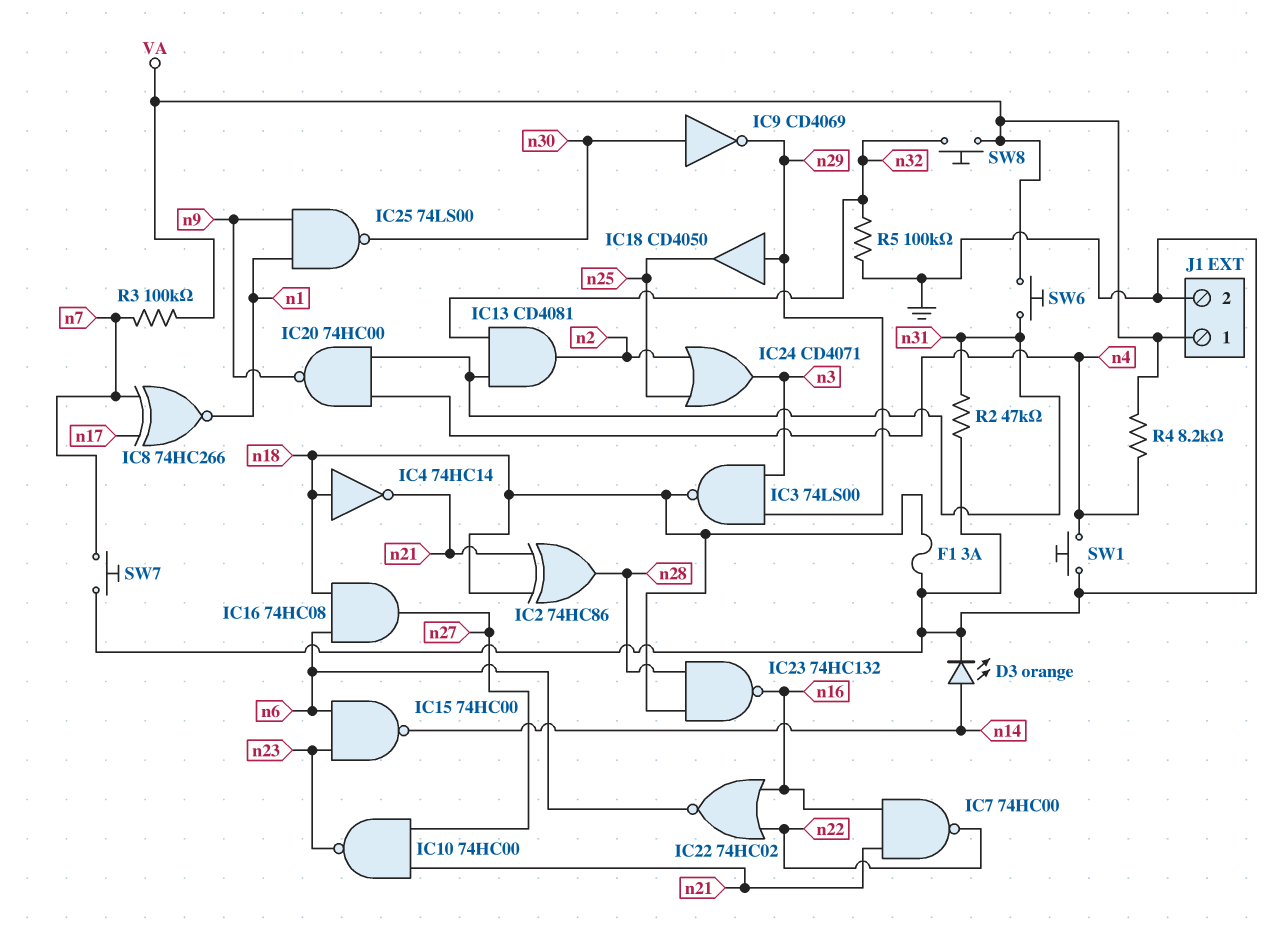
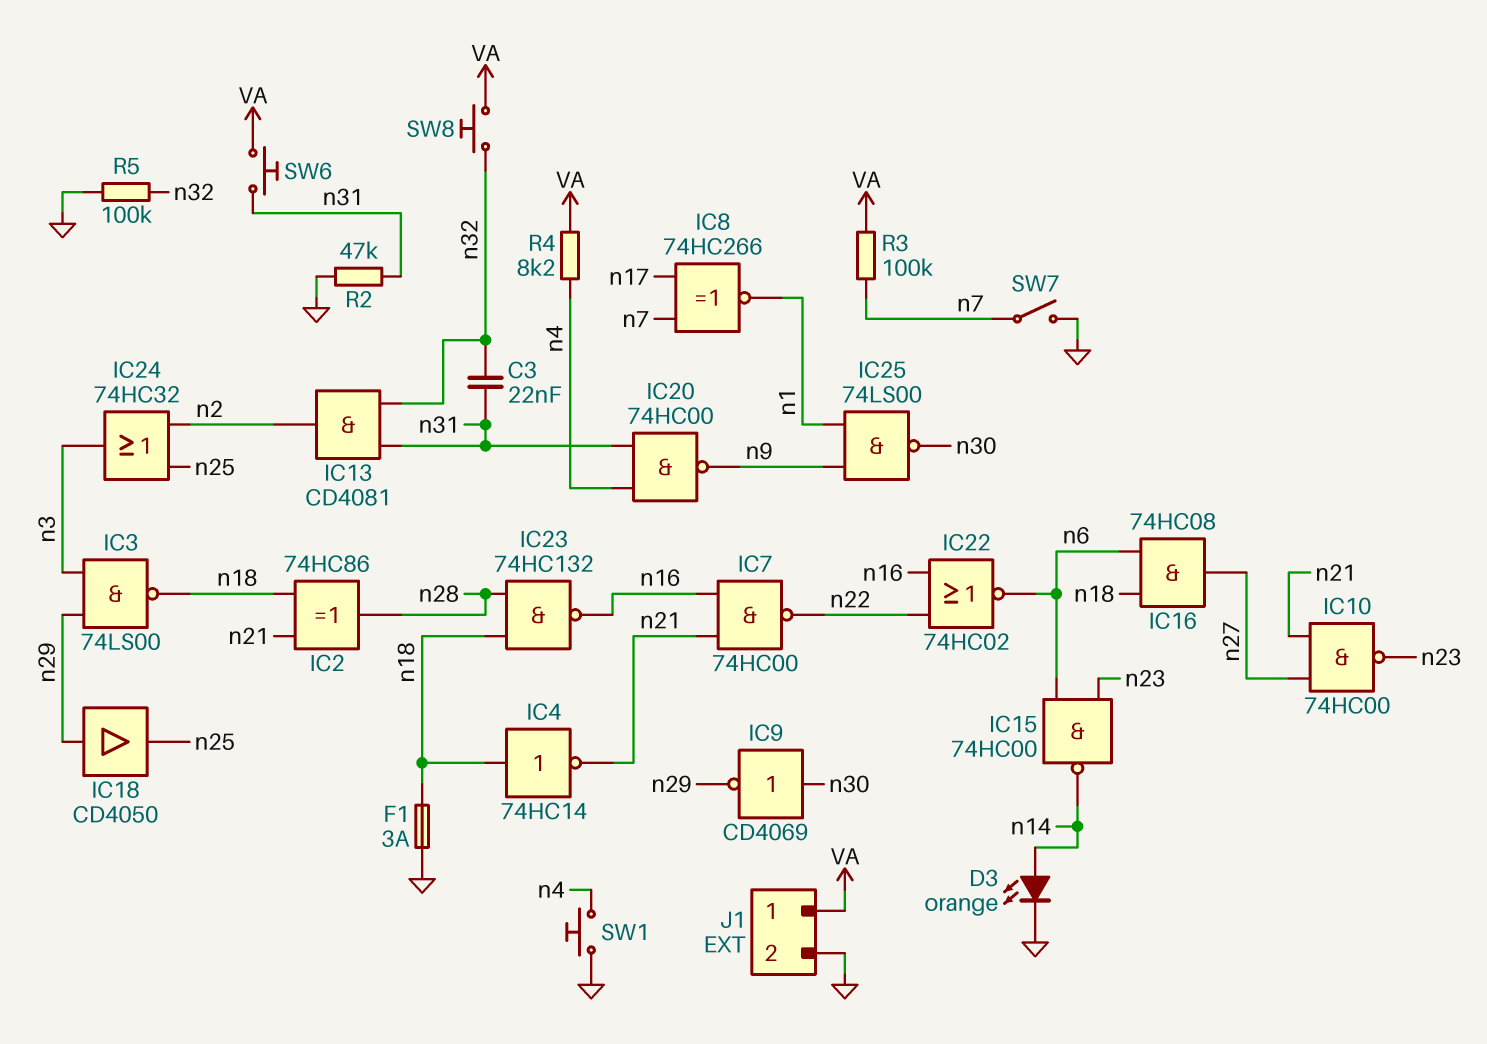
C3: none -> 22nF (n31, n32)
IC24: OR CD4071 (in n2, in n25, out n3) -> OR 74HC32 (in n2, in n25, out n3)
SW7: button (GND, n7) -> switch (GND, n7)

